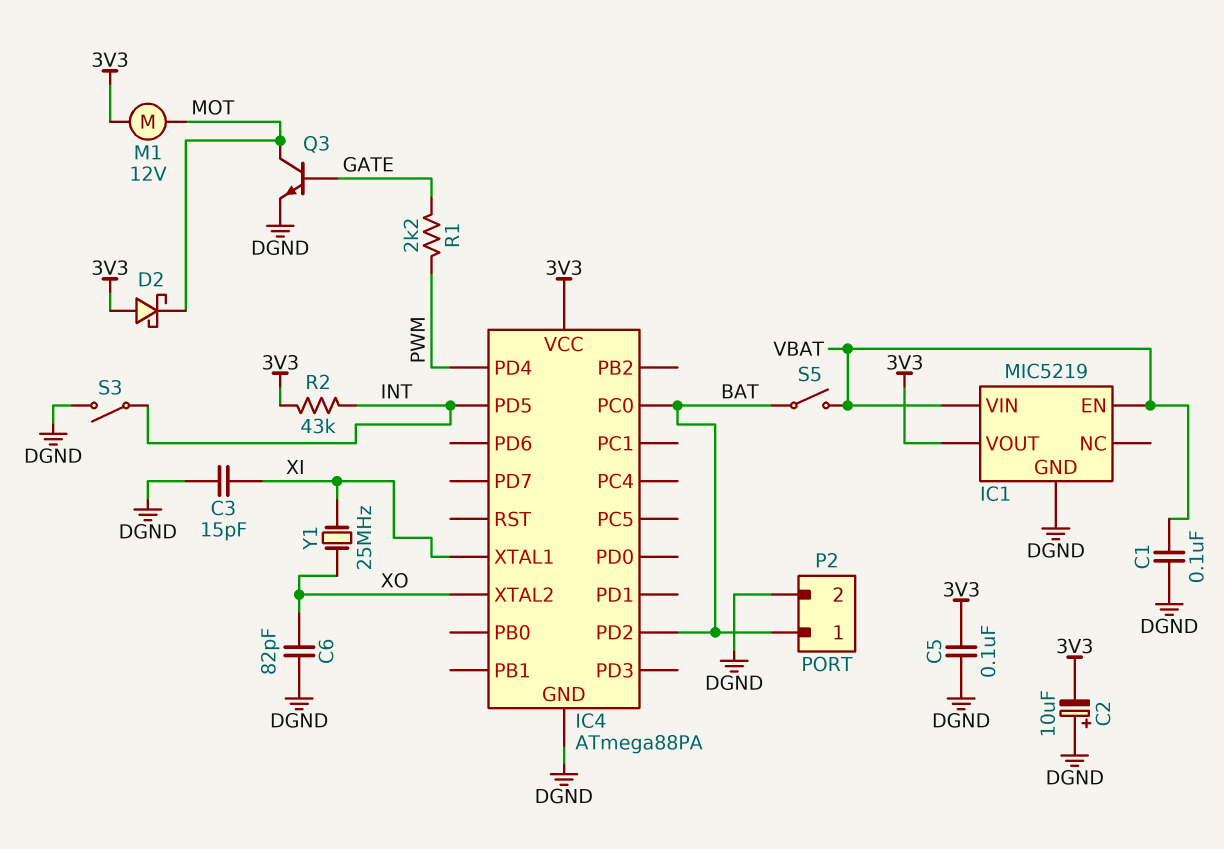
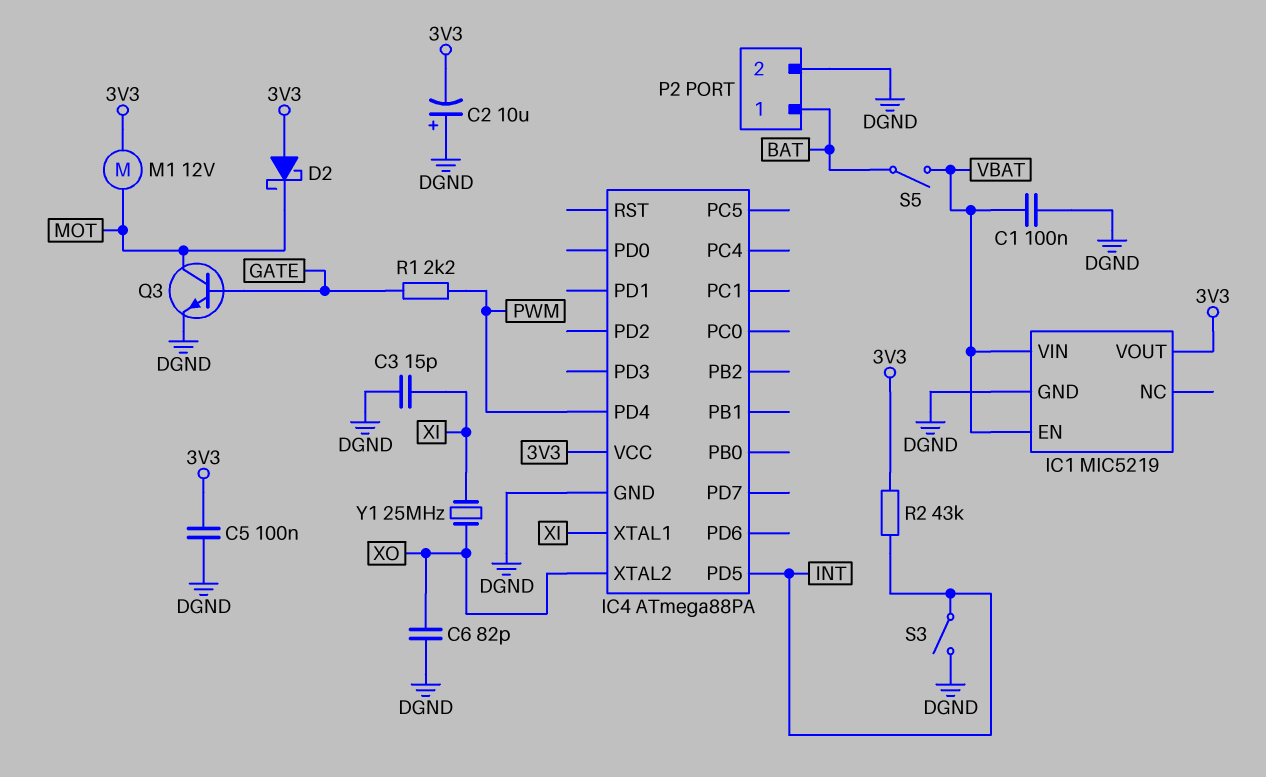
IC4 pin PC0: BAT -> none
IC4 pin PD2: BAT -> none

